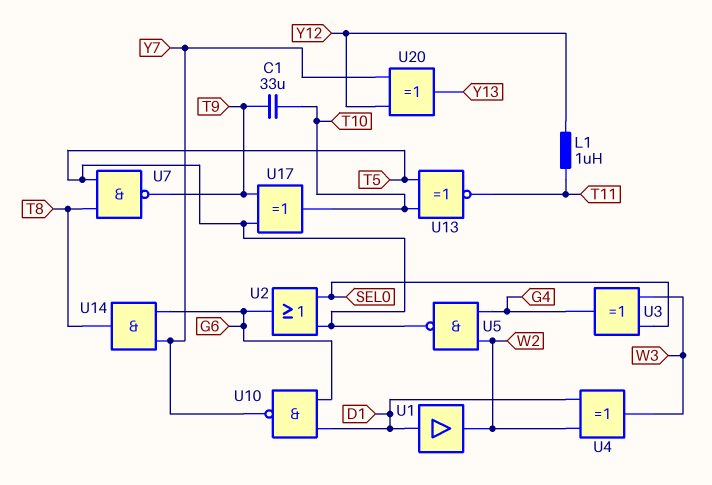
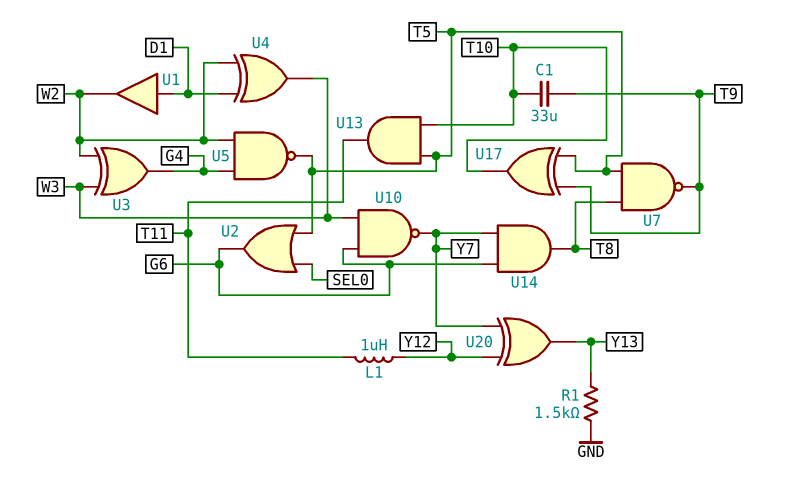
R1: none -> 1.5k (GND, Y13)
U3: XOR (in SEL0, in W3, out G4) -> XOR (in W2, in W3, out G4)
U10: NAND (in D1, in G6, out Y7) -> NAND (in G6, in W3, out Y7)
U13: XNOR (in T5, in T10, out T11) -> AND (in T5, in T10, out T11)

